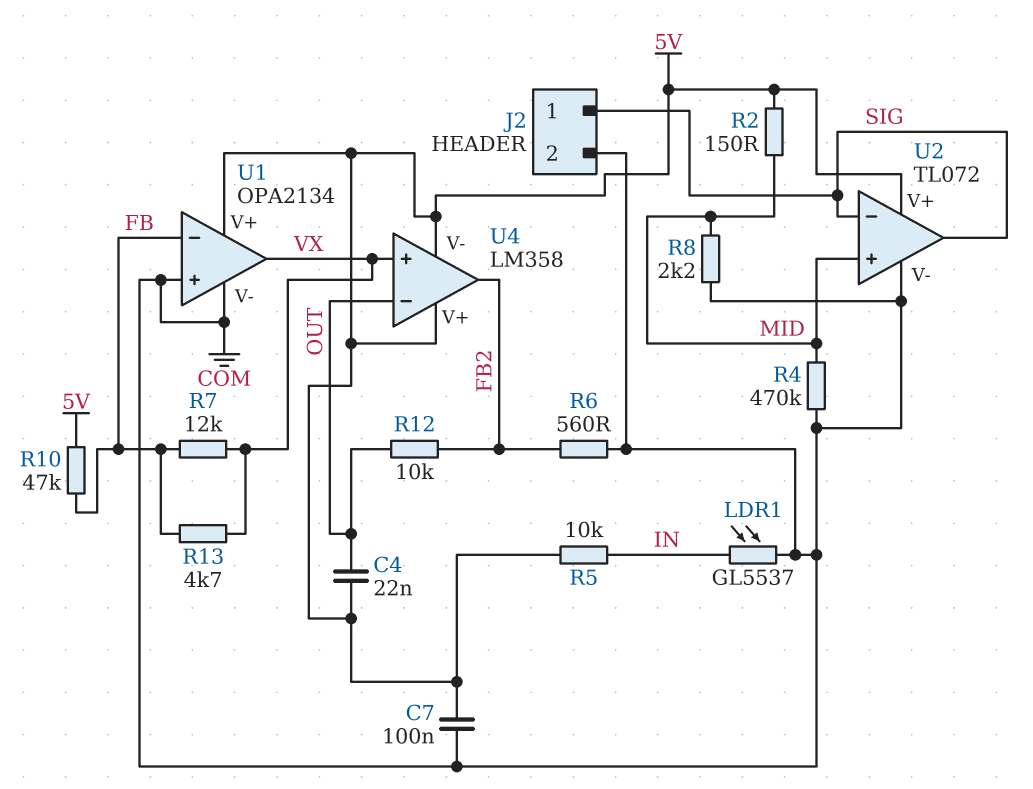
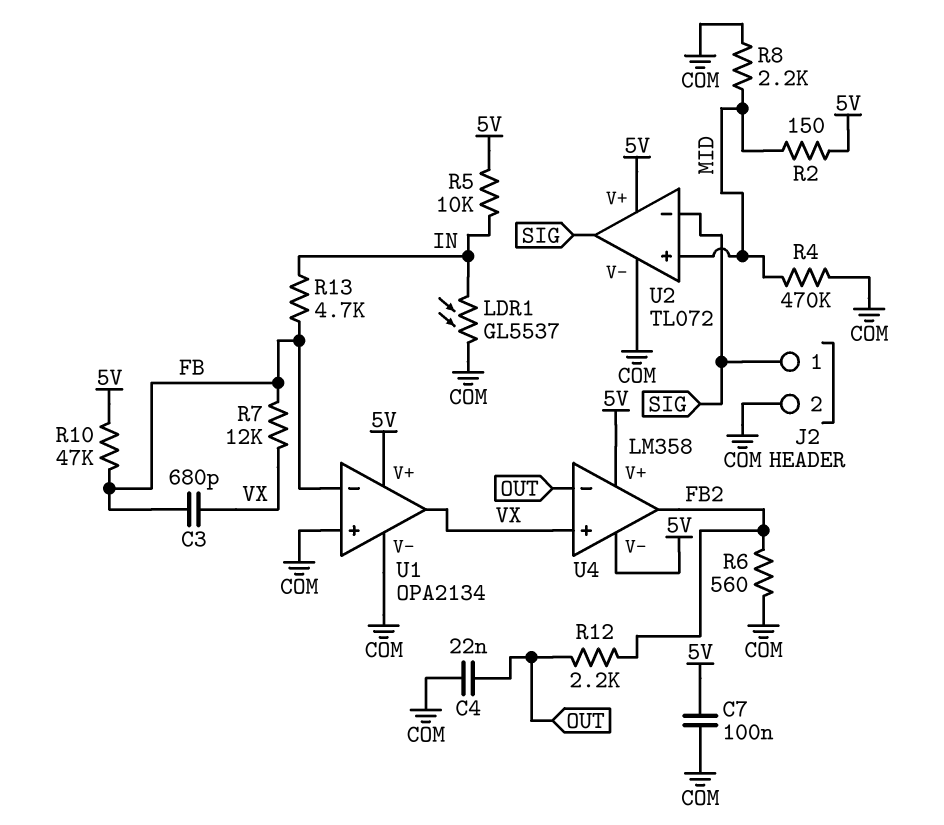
C3: none -> 680pF (FB, VX)
C4: 22nF (5V, OUT) -> 22nF (COM, OUT)
R12: 10k (FB2, OUT) -> 2.2k (FB2, OUT)
R13: 4.7k (FB, VX) -> 4.7k (FB, IN)

